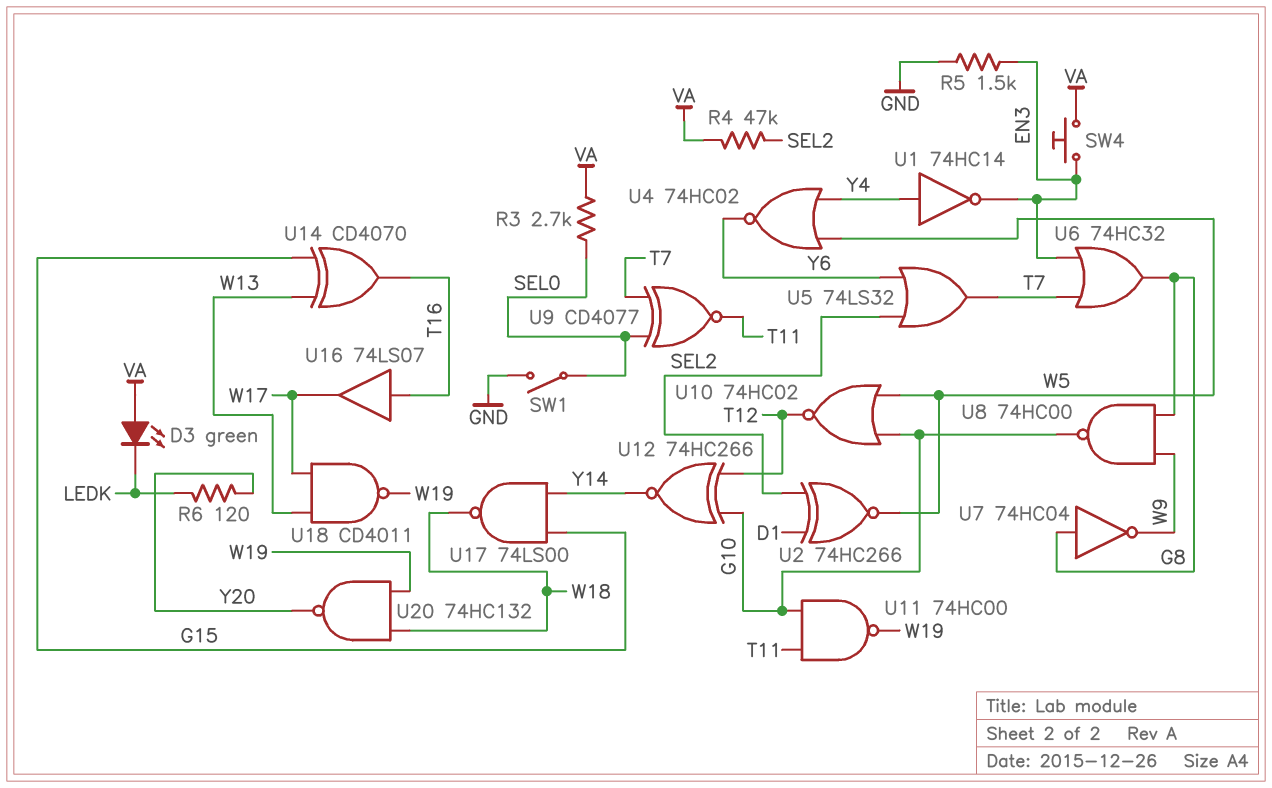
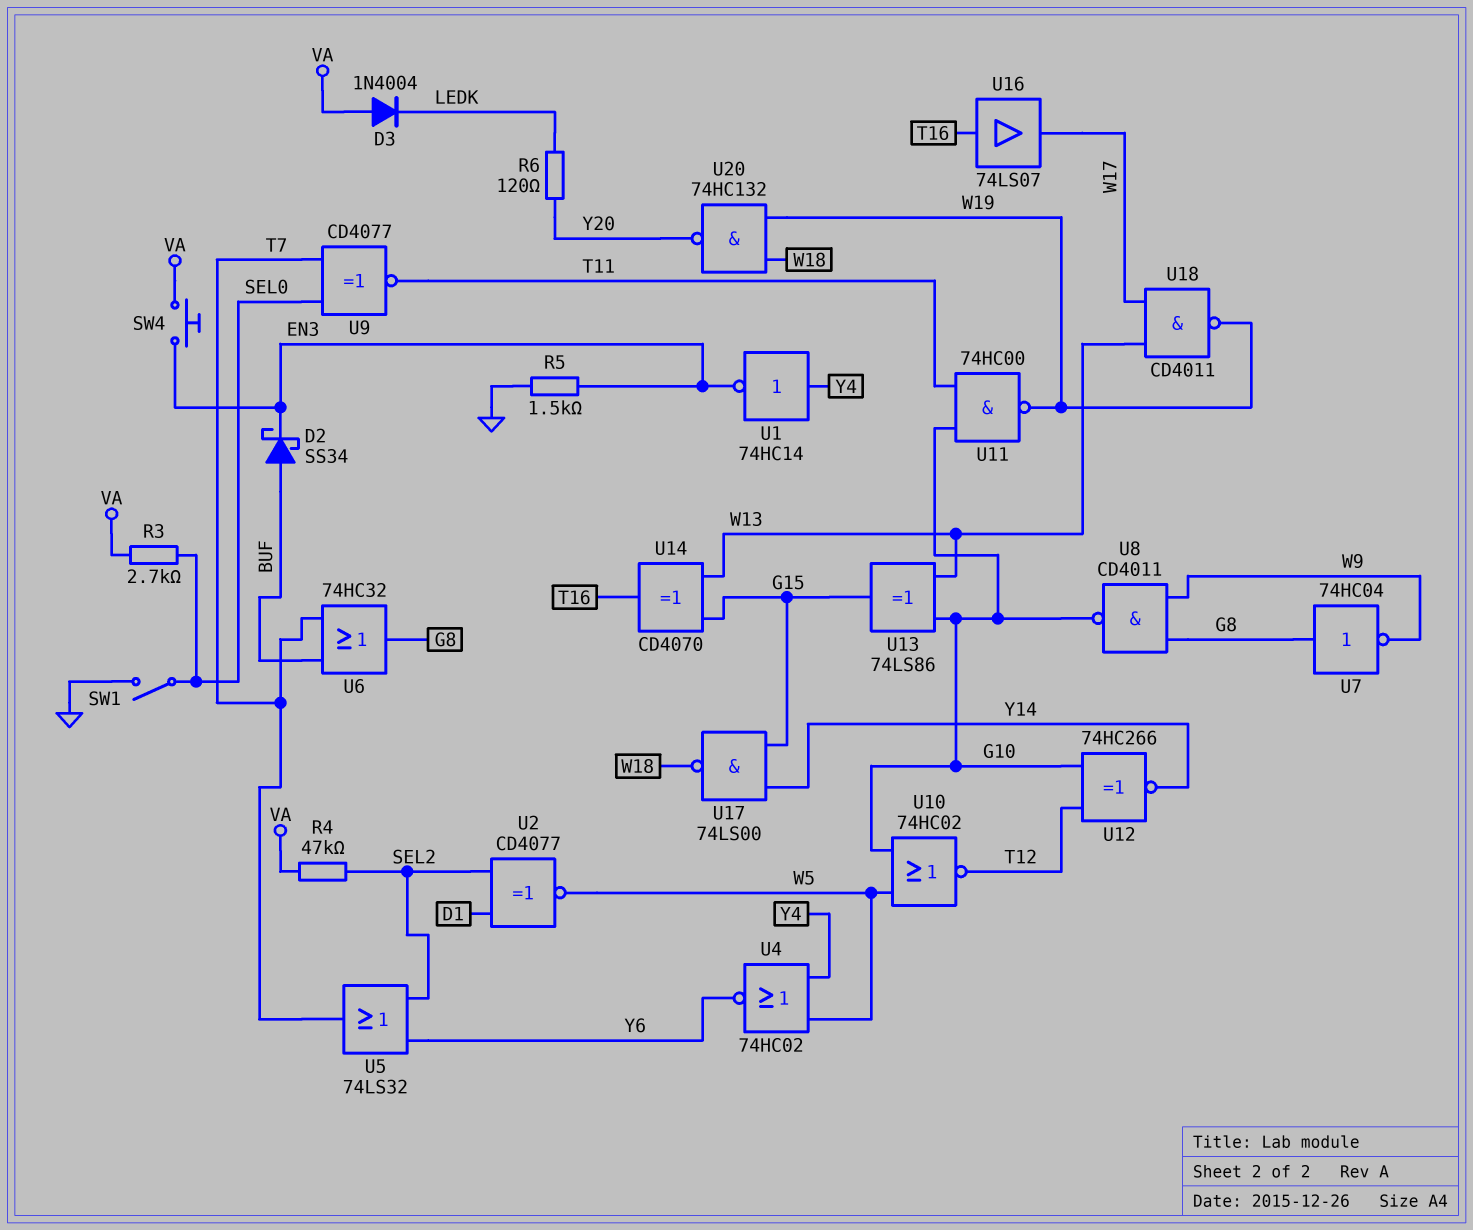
D2: none -> schottky SS34 (A BUF, K EN3)
D3: LED green (A VA, K LEDK) -> diode 1N4004 (A VA, K LEDK)
U2: XNOR 74HC266 (in D1, in SEL2, out W5) -> XNOR CD4077 (in D1, in SEL2, out W5)
U6: OR 74HC32 (in EN3, in T7, out G8) -> OR 74HC32 (in BUF, in T7, out G8)
U8: NAND 74HC00 (in G8, in W9, out G10) -> NAND CD4011 (in G8, in W9, out G10)
U13: none -> XOR 74LS86 (in G10, in W13, out G15)

